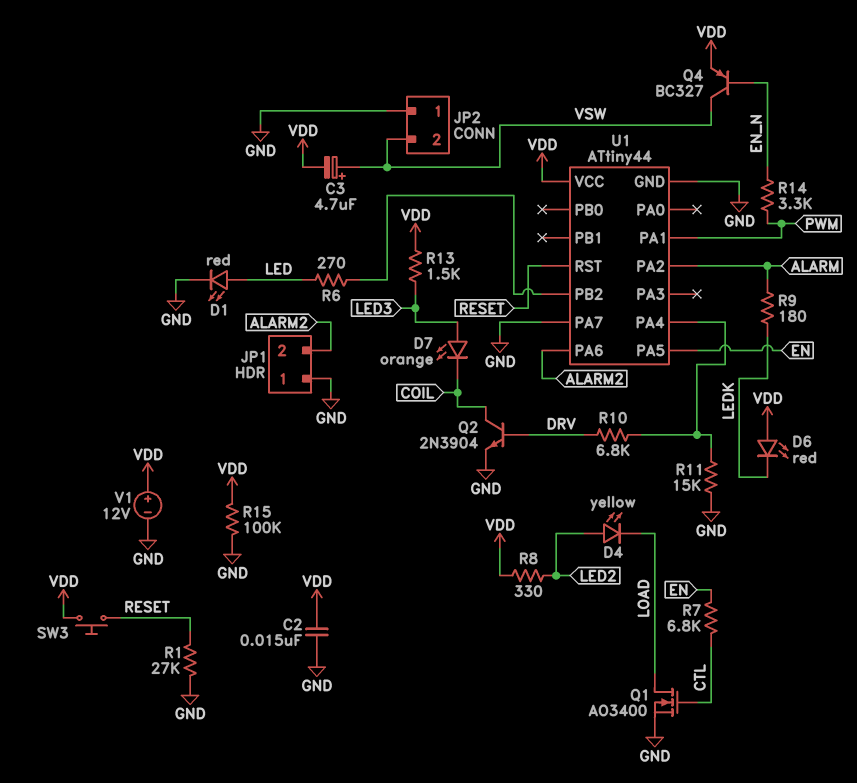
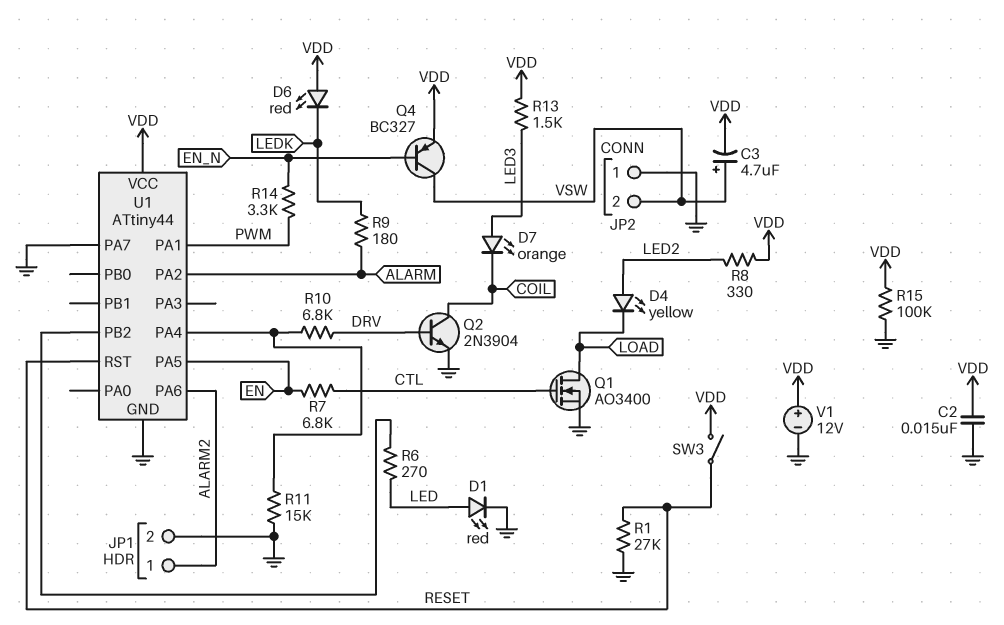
JP1 pin 1: GND -> ALARM2
JP1 pin 2: ALARM2 -> GND
SW3: button (RESET, VDD) -> switch (RESET, VDD)

